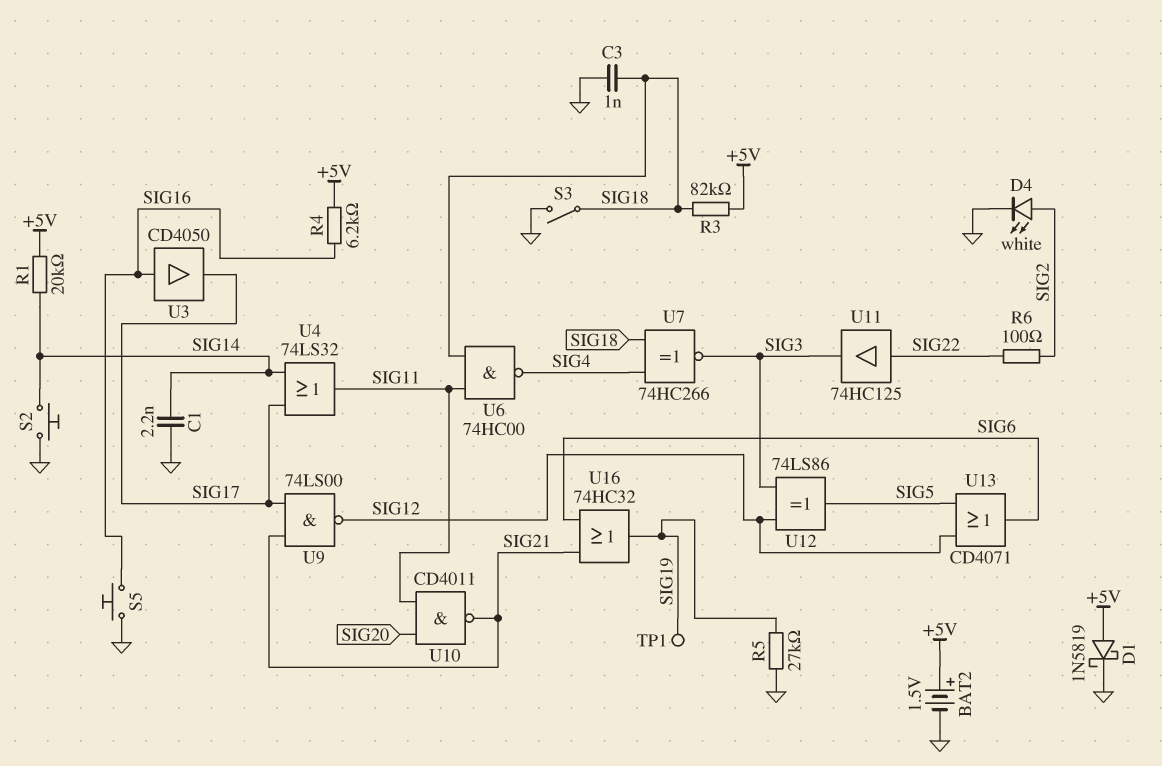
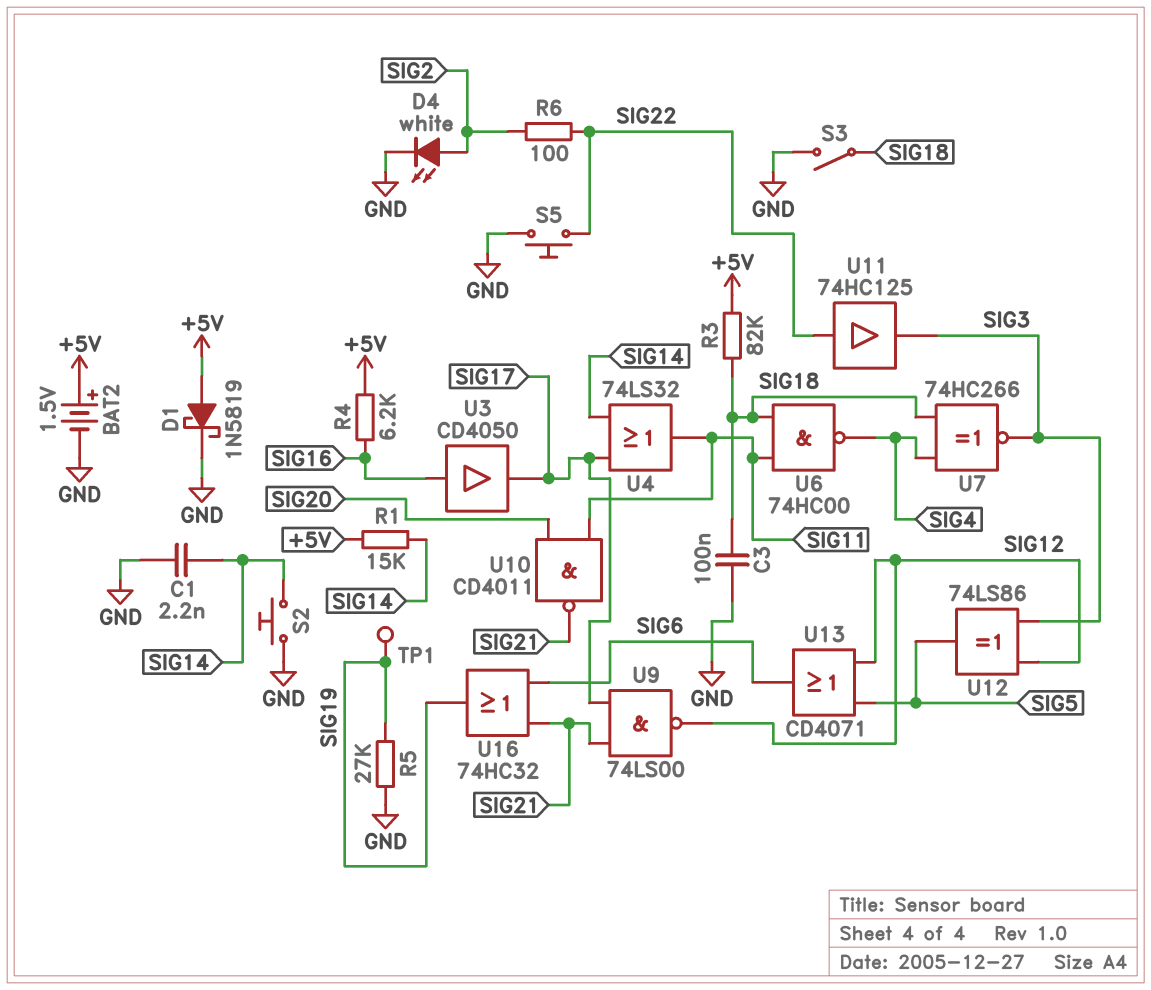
C3: 1nF (GND, SIG18) -> 100nF (GND, SIG18)
R1: 20k (+5V, SIG14) -> 15k (+5V, SIG14)
S5: button (GND, SIG16) -> button (GND, SIG22)

